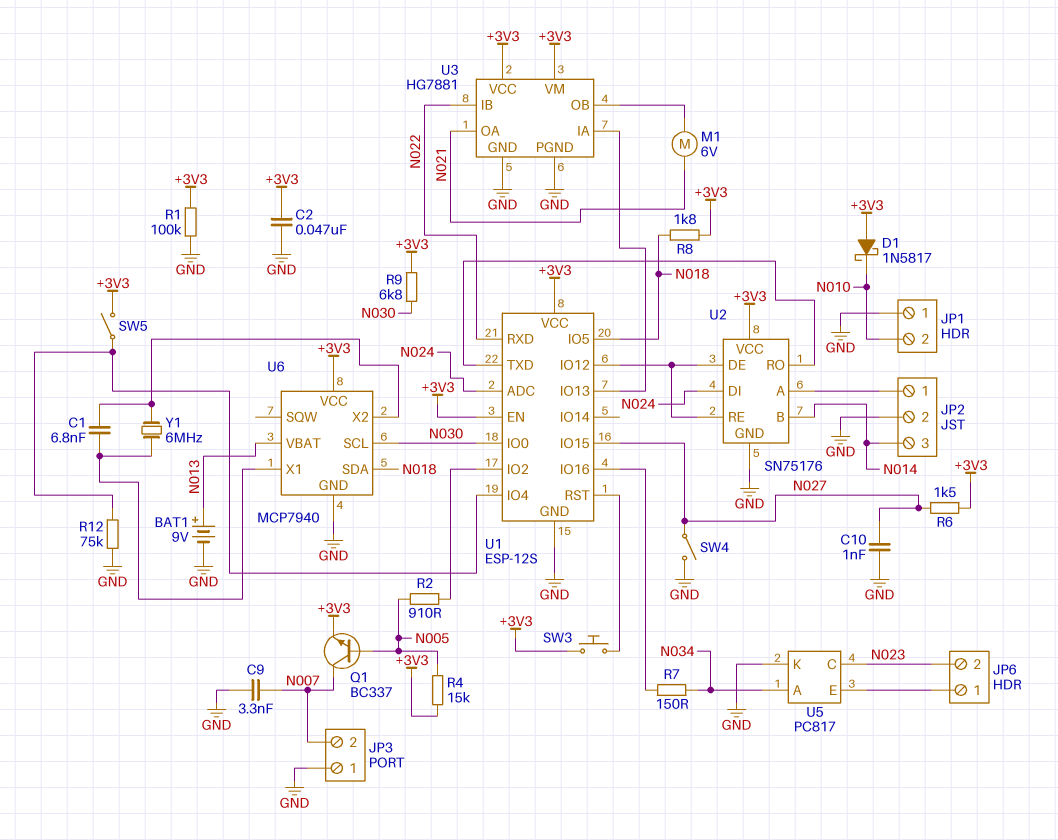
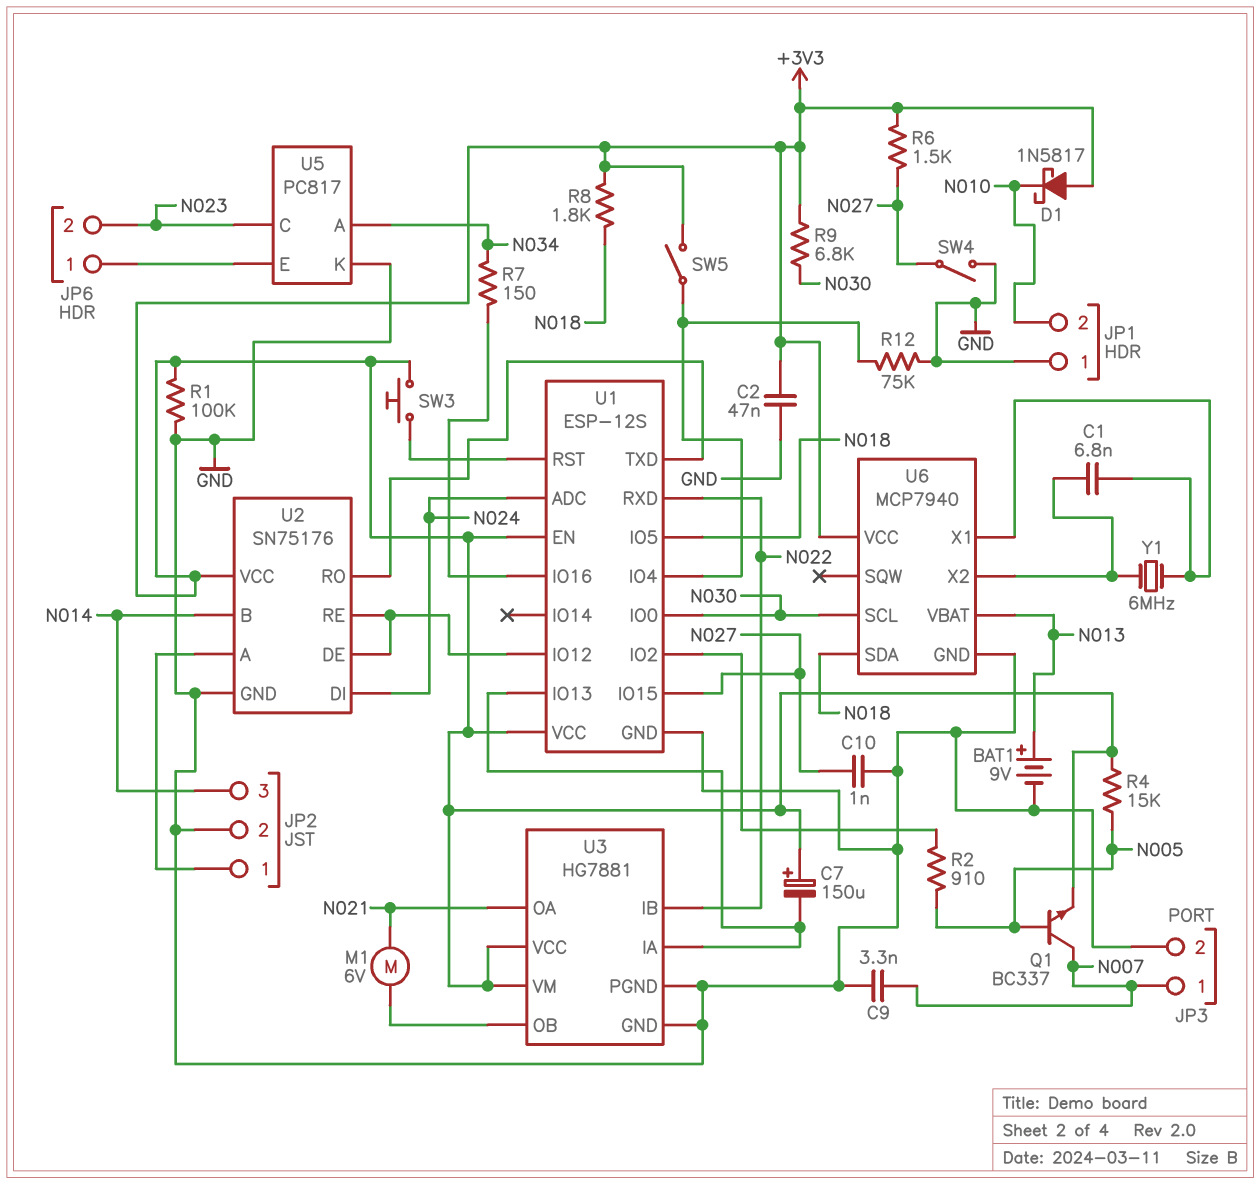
C7: none -> 150uF (plus +3V3, minus U1/IO13)
JP3 pin 1: GND -> N007
JP3 pin 2: N007 -> GND

